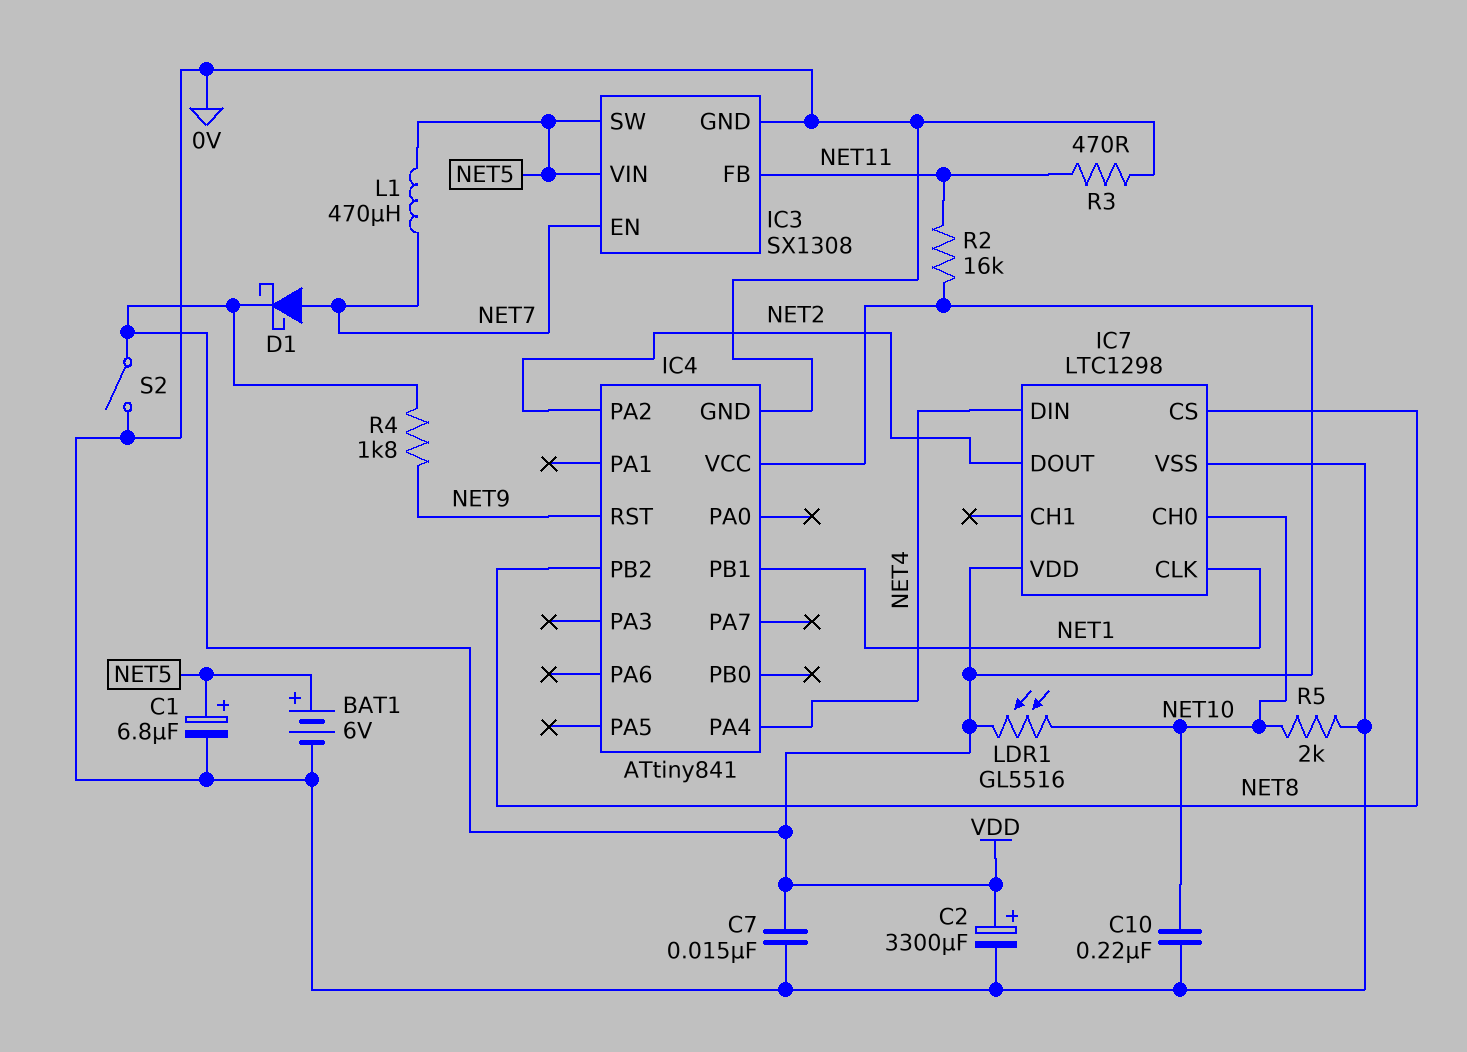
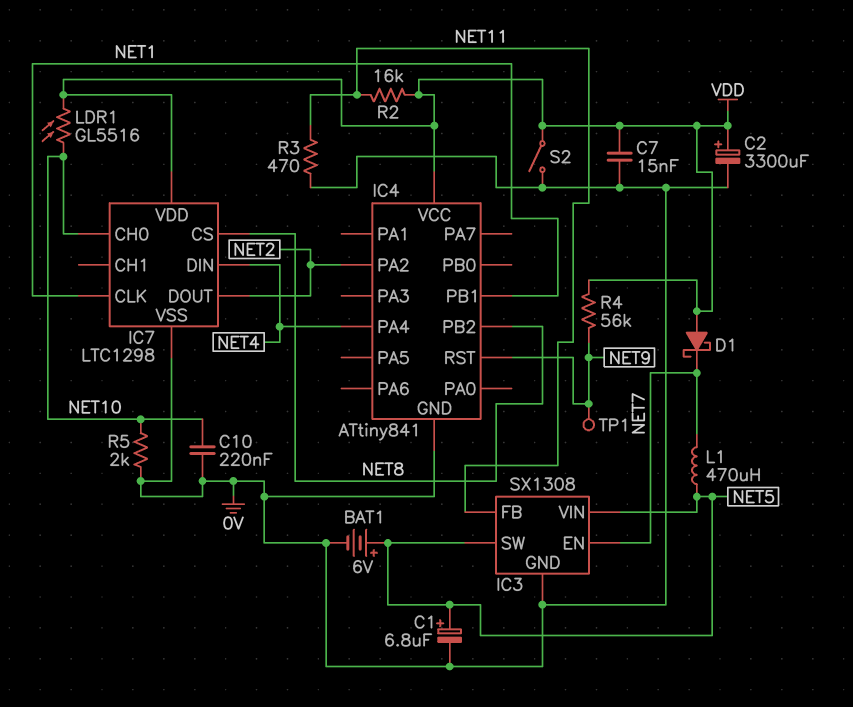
D1: schottky (A NET7, K VDD) -> schottky (A VDD, K NET7)
R4: 1.8k (NET9, VDD) -> 56k (NET9, VDD)
TP1: none -> test point (NET9)

